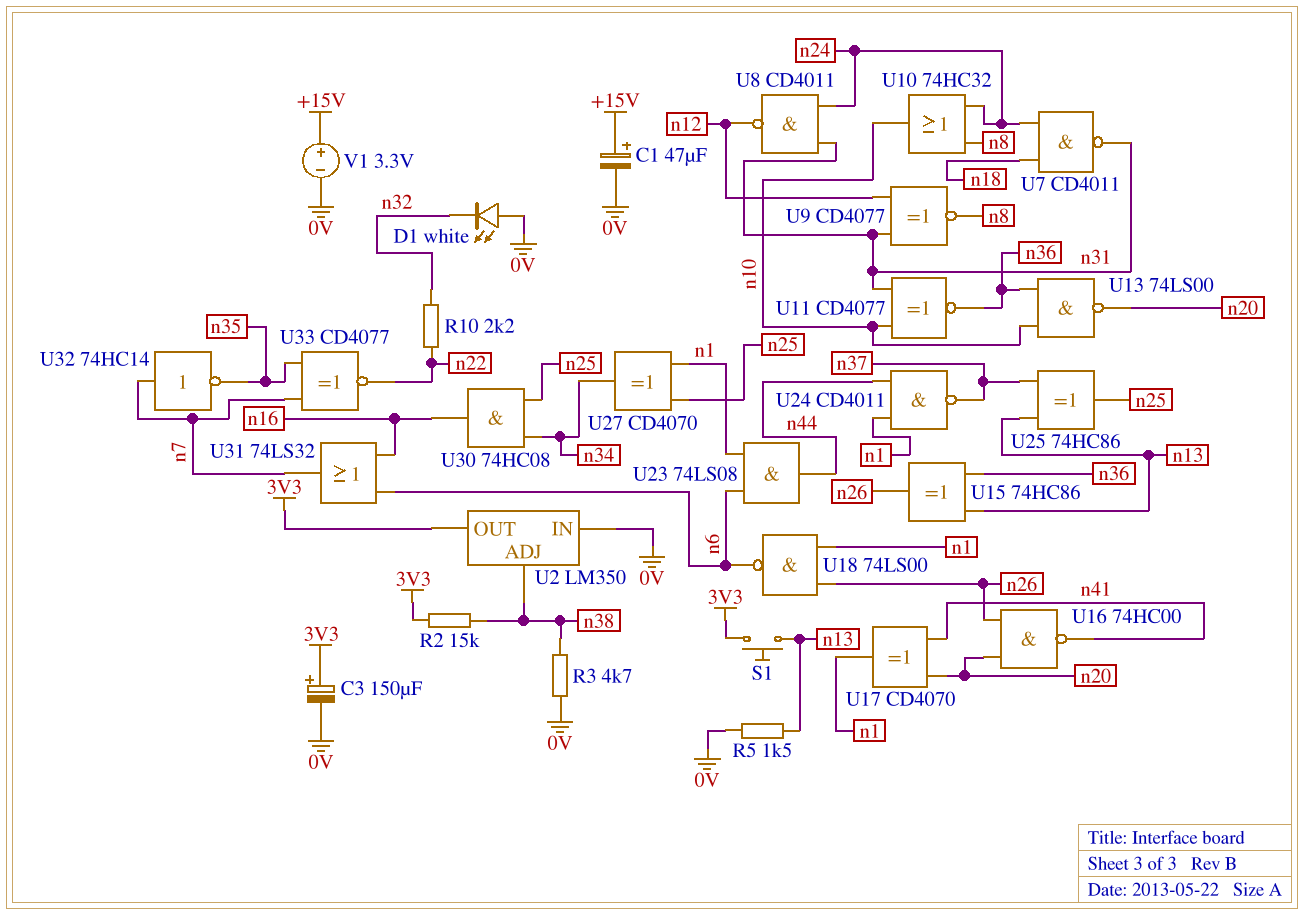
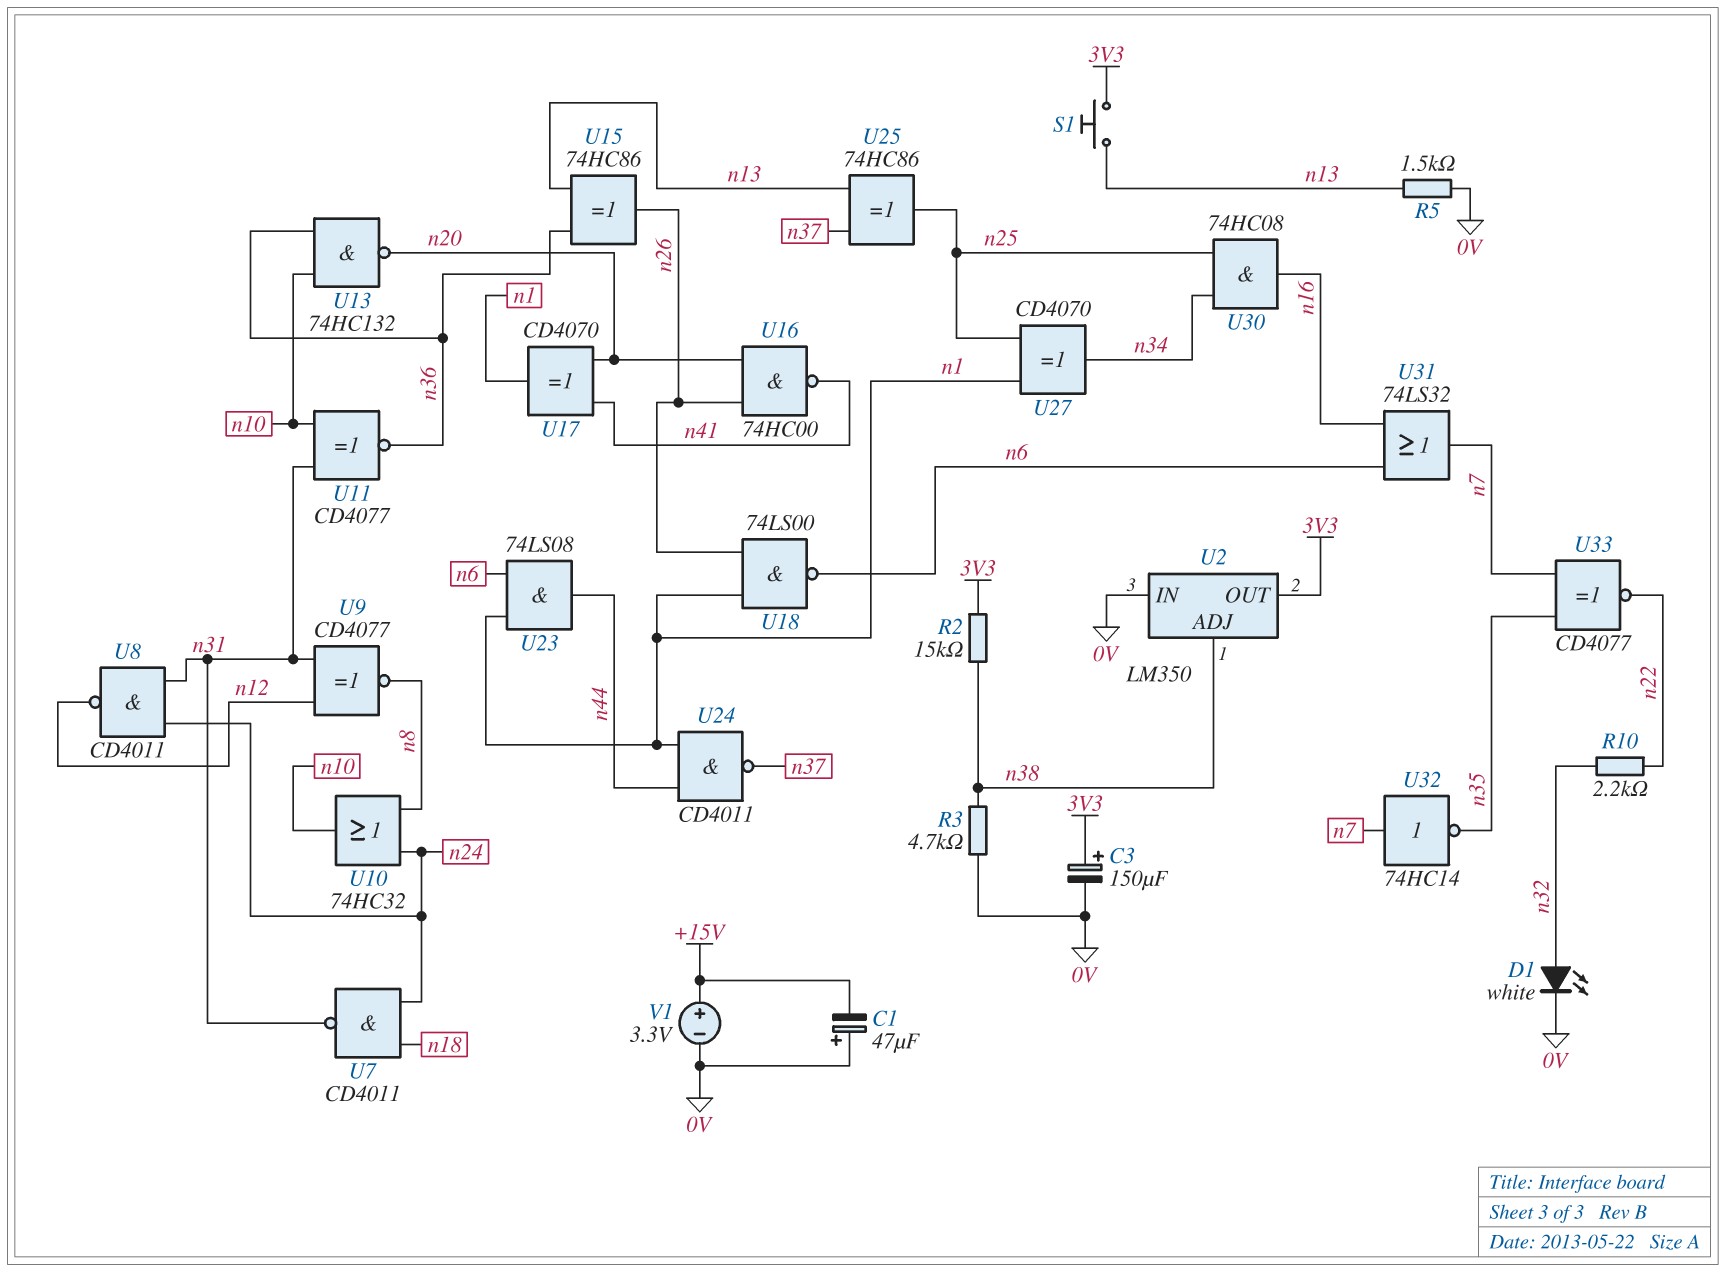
C1: 47uF (plus +15V, minus 0V) -> 47uF (plus 0V, minus +15V)
D1: LED white (A 0V, K n32) -> LED white (A n32, K 0V)
U13: NAND 74LS00 (in n10, in n36, out n20) -> NAND 74HC132 (in n10, in n36, out n20)

